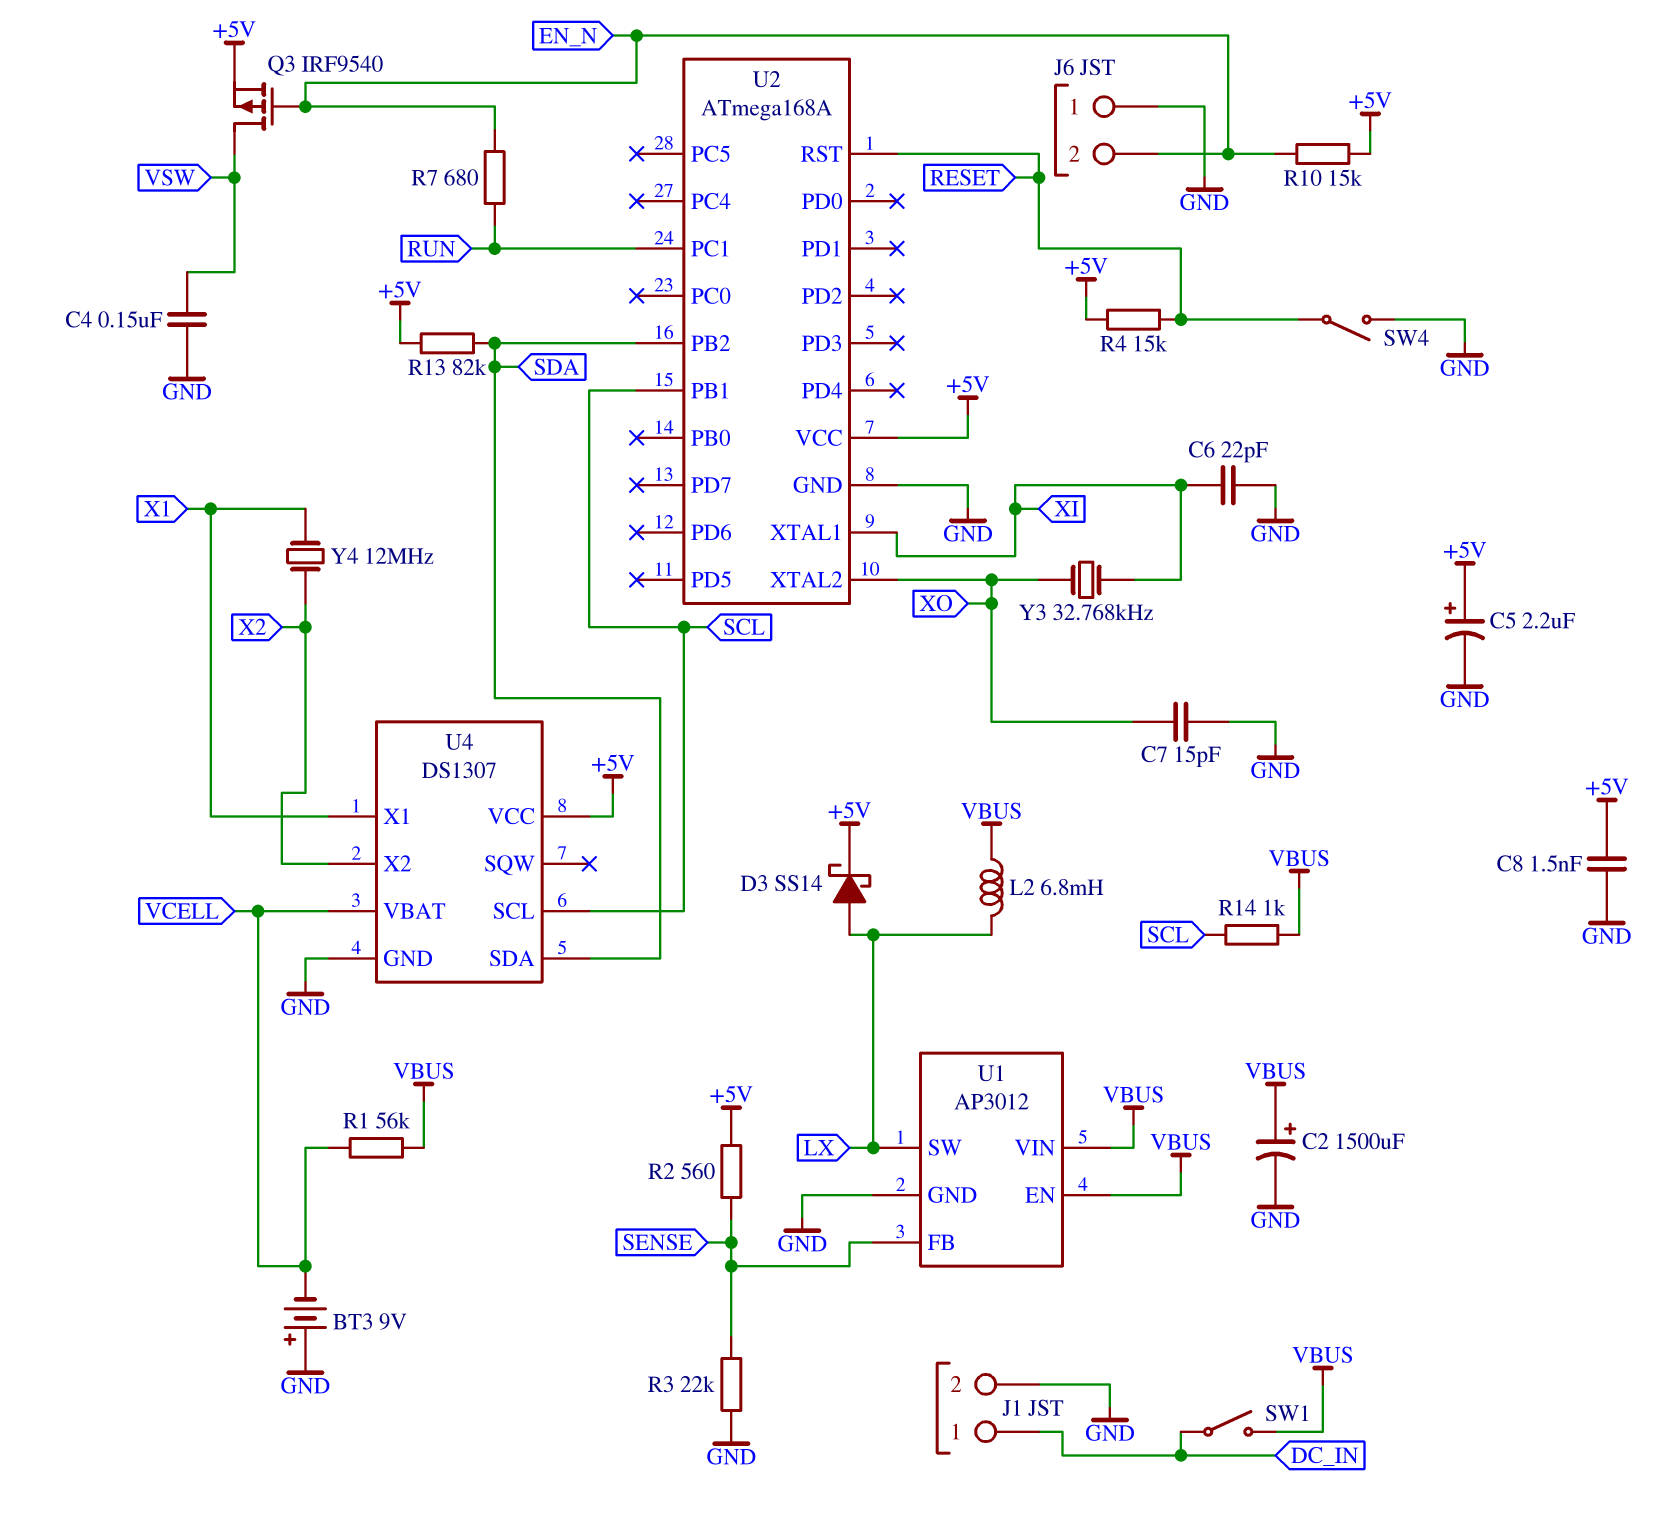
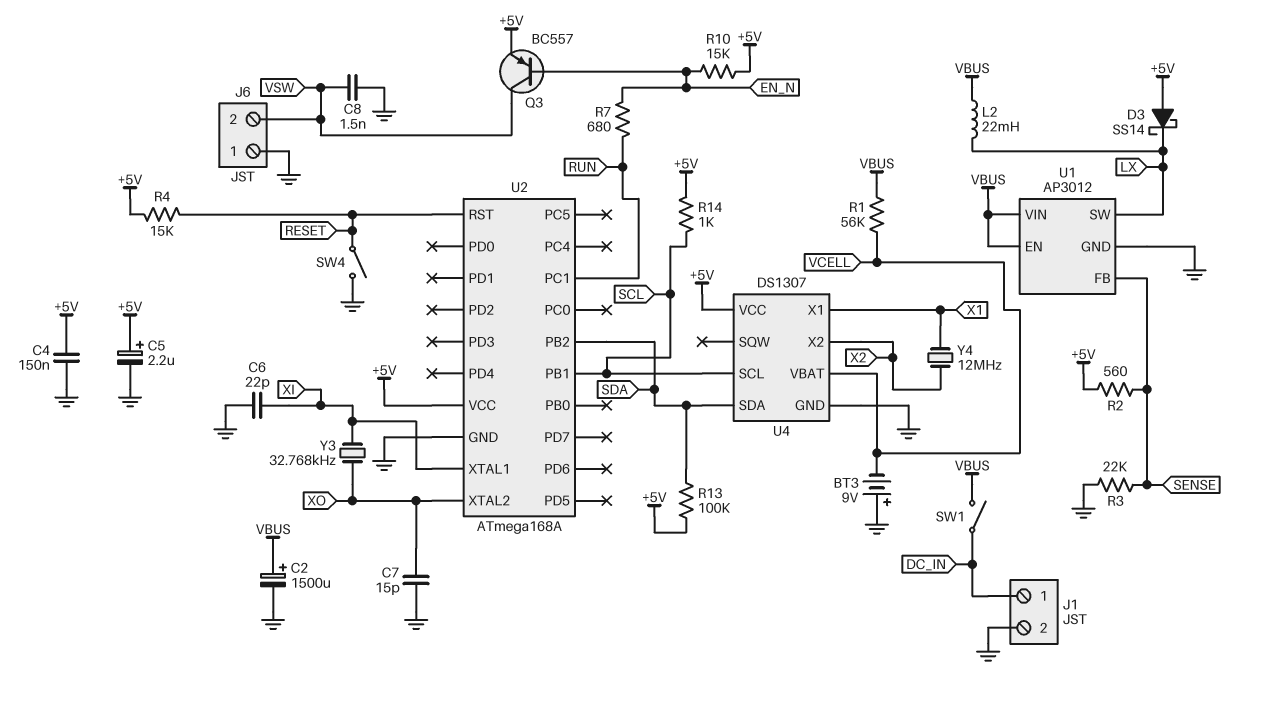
C4: 150nF (GND, VSW) -> 150nF (+5V, GND)
C8: 1.5nF (+5V, GND) -> 1.5nF (GND, VSW)
D3: schottky SS14 (A LX, K +5V) -> schottky SS14 (A +5V, K LX)
J6 pin 2: EN_N -> VSW
L2: 6.8mH (LX, VBUS) -> 22mH (LX, VBUS)
Q3: PMOS IRF9540 (G EN_N, D VSW, S +5V) -> PNP BC557 (B EN_N, C VSW, E +5V)
R13: 82k (+5V, SDA) -> 100k (+5V, SDA)
R14: 1k (SCL, VBUS) -> 1k (+5V, SCL)

